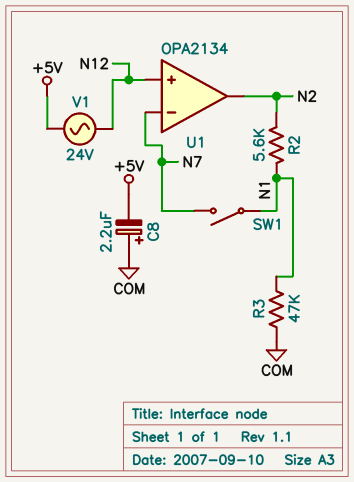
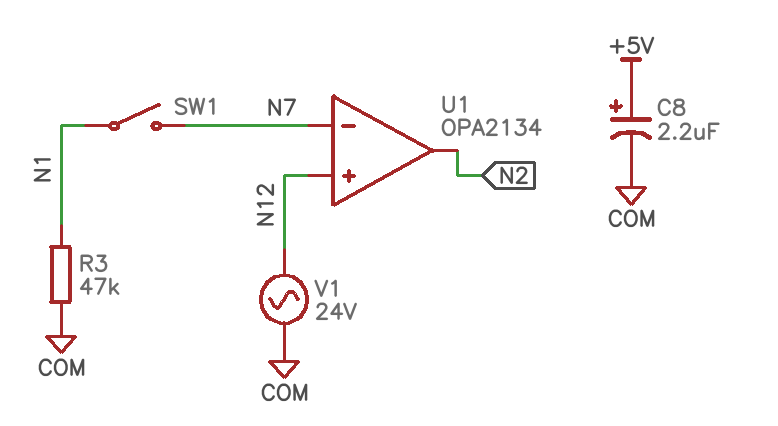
C8: 2.2uF (plus COM, minus +5V) -> 2.2uF (plus +5V, minus COM)
R2: 5.6k (N1, N2) -> none
V1: AC 24V (+5V, N12) -> AC 24V (COM, N12)

